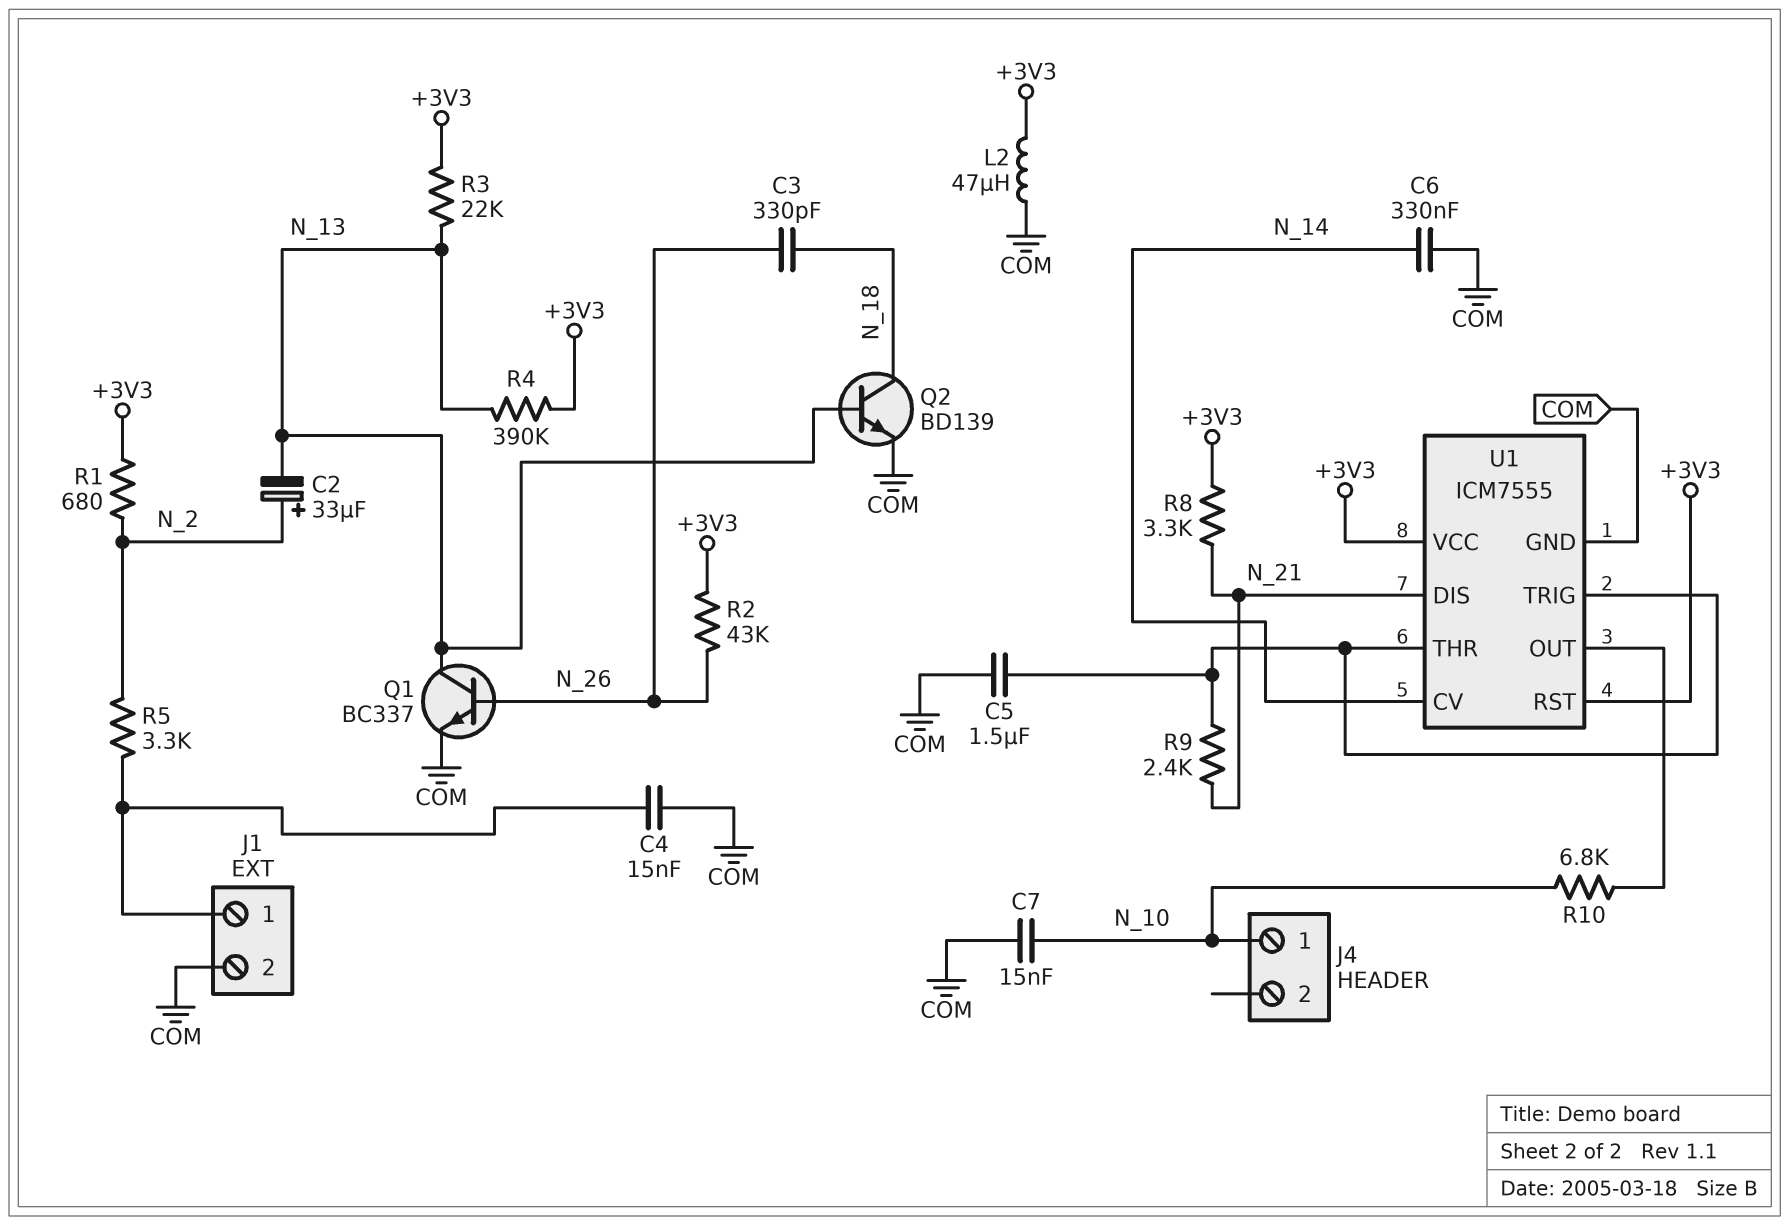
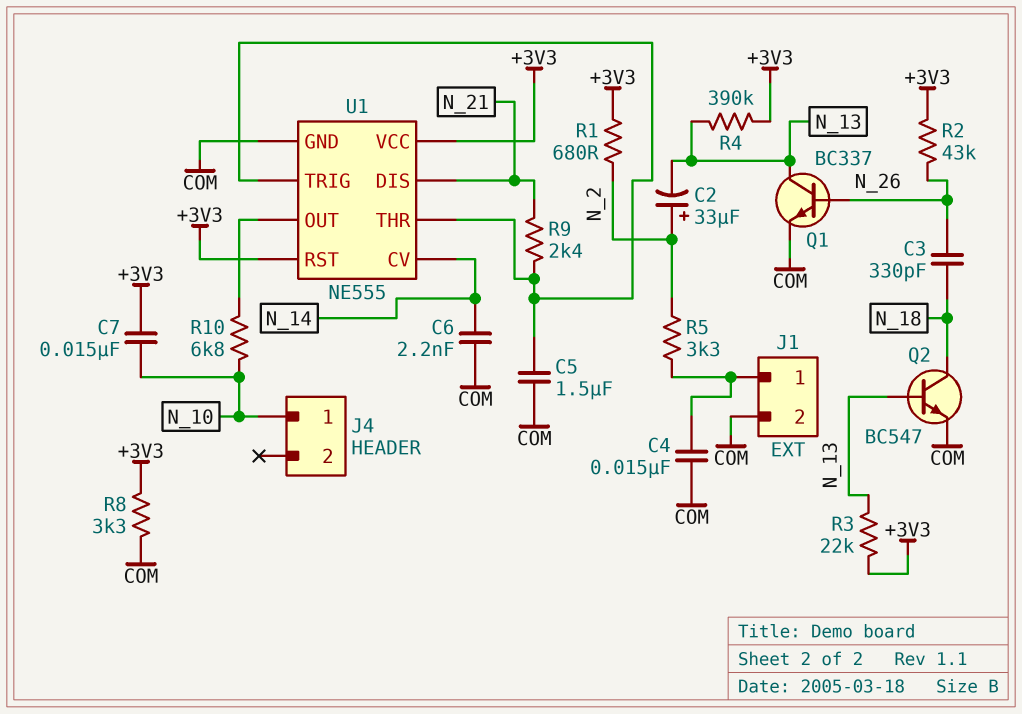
C6: 330nF (COM, N_14) -> 2.2nF (COM, N_14)
C7: 15nF (COM, N_10) -> 15nF (+3V3, N_10)
L2: 47uH (+3V3, COM) -> none
Q2: NPN BD139 (B N_13, C N_18, E COM) -> NPN BC547 (B N_13, C N_18, E COM)
R8: 3.3k (+3V3, N_21) -> 3.3k (+3V3, COM)
U1: ICM7555 -> NE555

